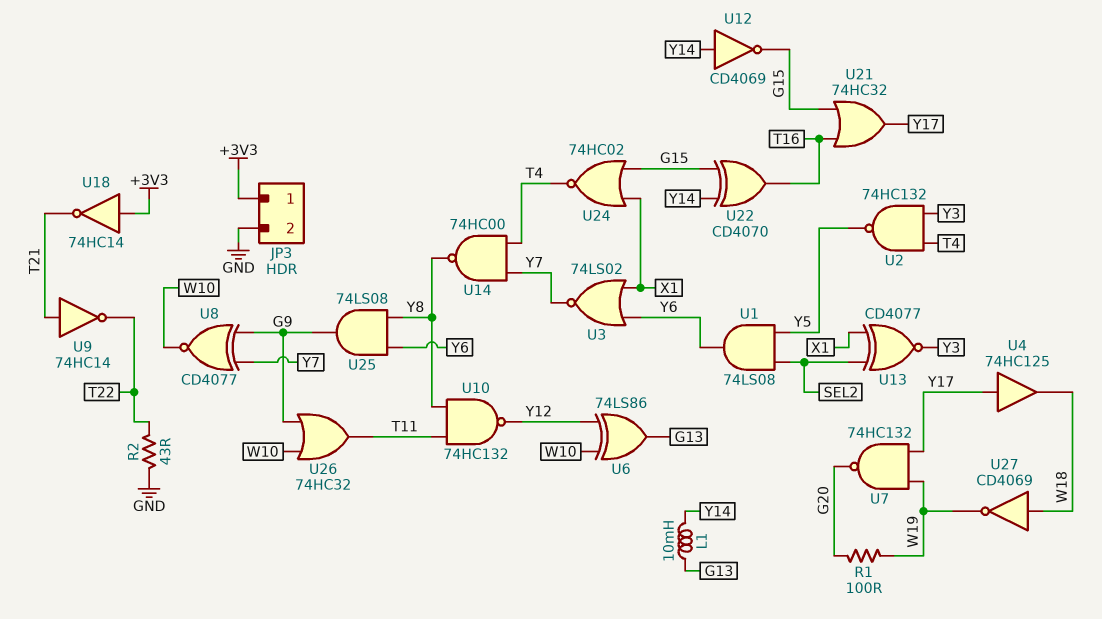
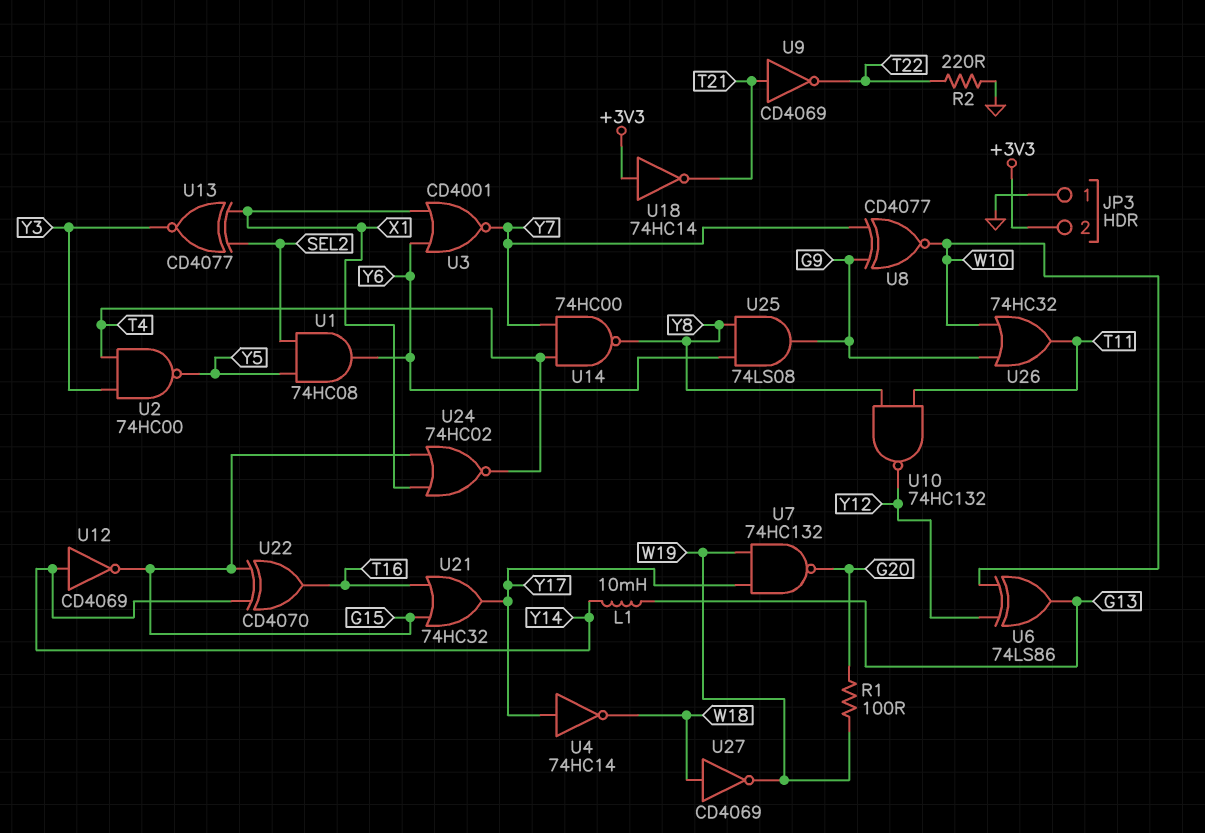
JP3 pin 1: +3V3 -> GND
JP3 pin 2: GND -> +3V3
R2: 43 (GND, T22) -> 220 (GND, T22)
U1: AND 74LS08 (in SEL2, in Y5, out Y6) -> AND 74HC08 (in SEL2, in Y5, out Y6)
U2: NAND 74HC132 (in T4, in Y3, out Y5) -> NAND 74HC00 (in T4, in Y3, out Y5)
U3: NOR 74LS02 (in X1, in Y6, out Y7) -> NOR CD4001 (in X1, in Y6, out Y7)
U4: buffer 74HC125 (in Y17, out W18) -> NOT 74HC14 (in Y17, out W18)
U9: NOT 74HC14 (in T21, out T22) -> NOT CD4069 (in T21, out T22)

